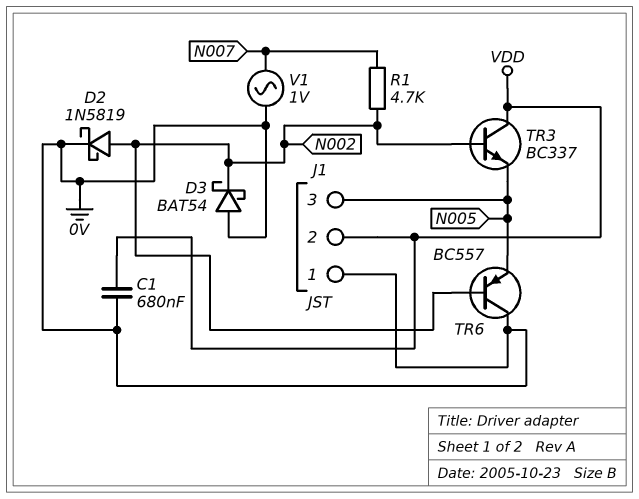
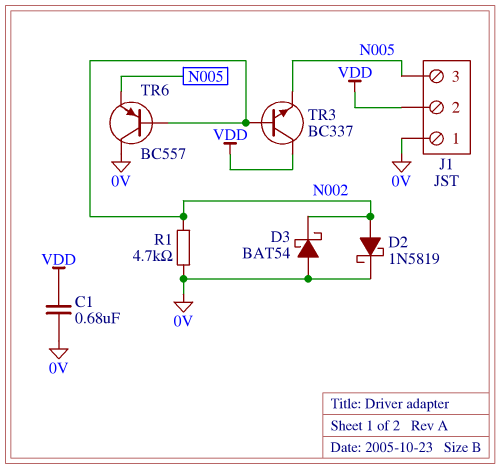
R1: 4.7k (N002, N007) -> 4.7k (0V, N002)
V1: AC 1V (0V, N007) -> none

